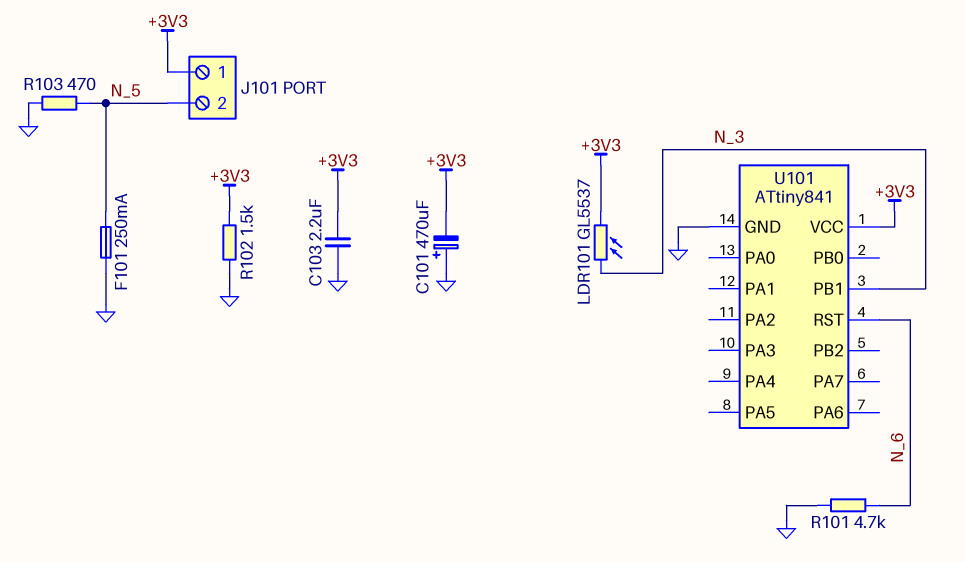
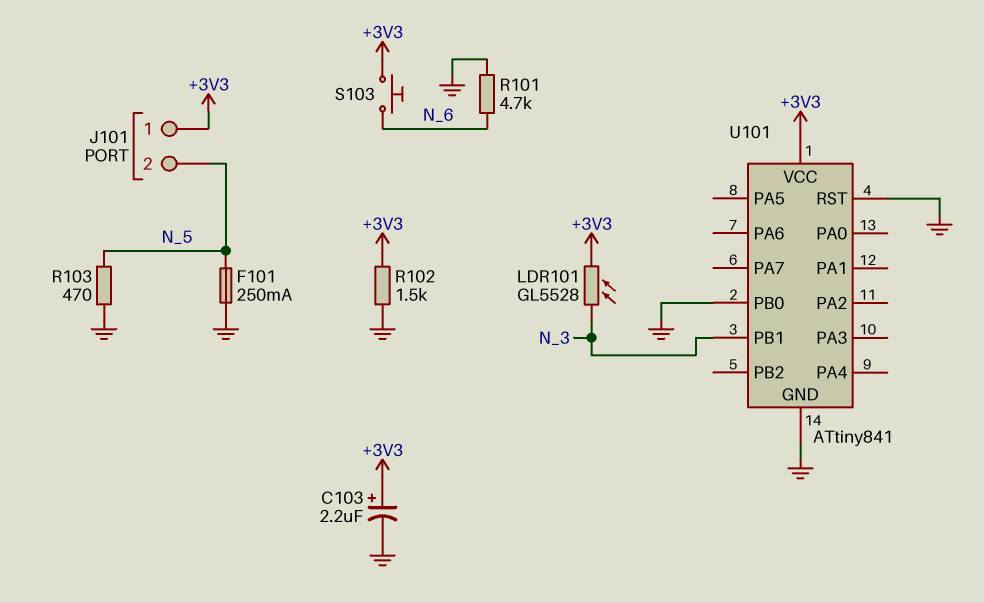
C101: 470uF (plus GND, minus +3V3) -> none
C103: 2.2uF (+3V3, GND) -> 2.2uF (plus +3V3, minus GND)
LDR101: GL5537 (+3V3, N_3) -> GL5528 (+3V3, N_3)
S103: none -> button (+3V3, N_6)
U101 pin PB0: none -> GND
U101 pin RST: N_6 -> GND

